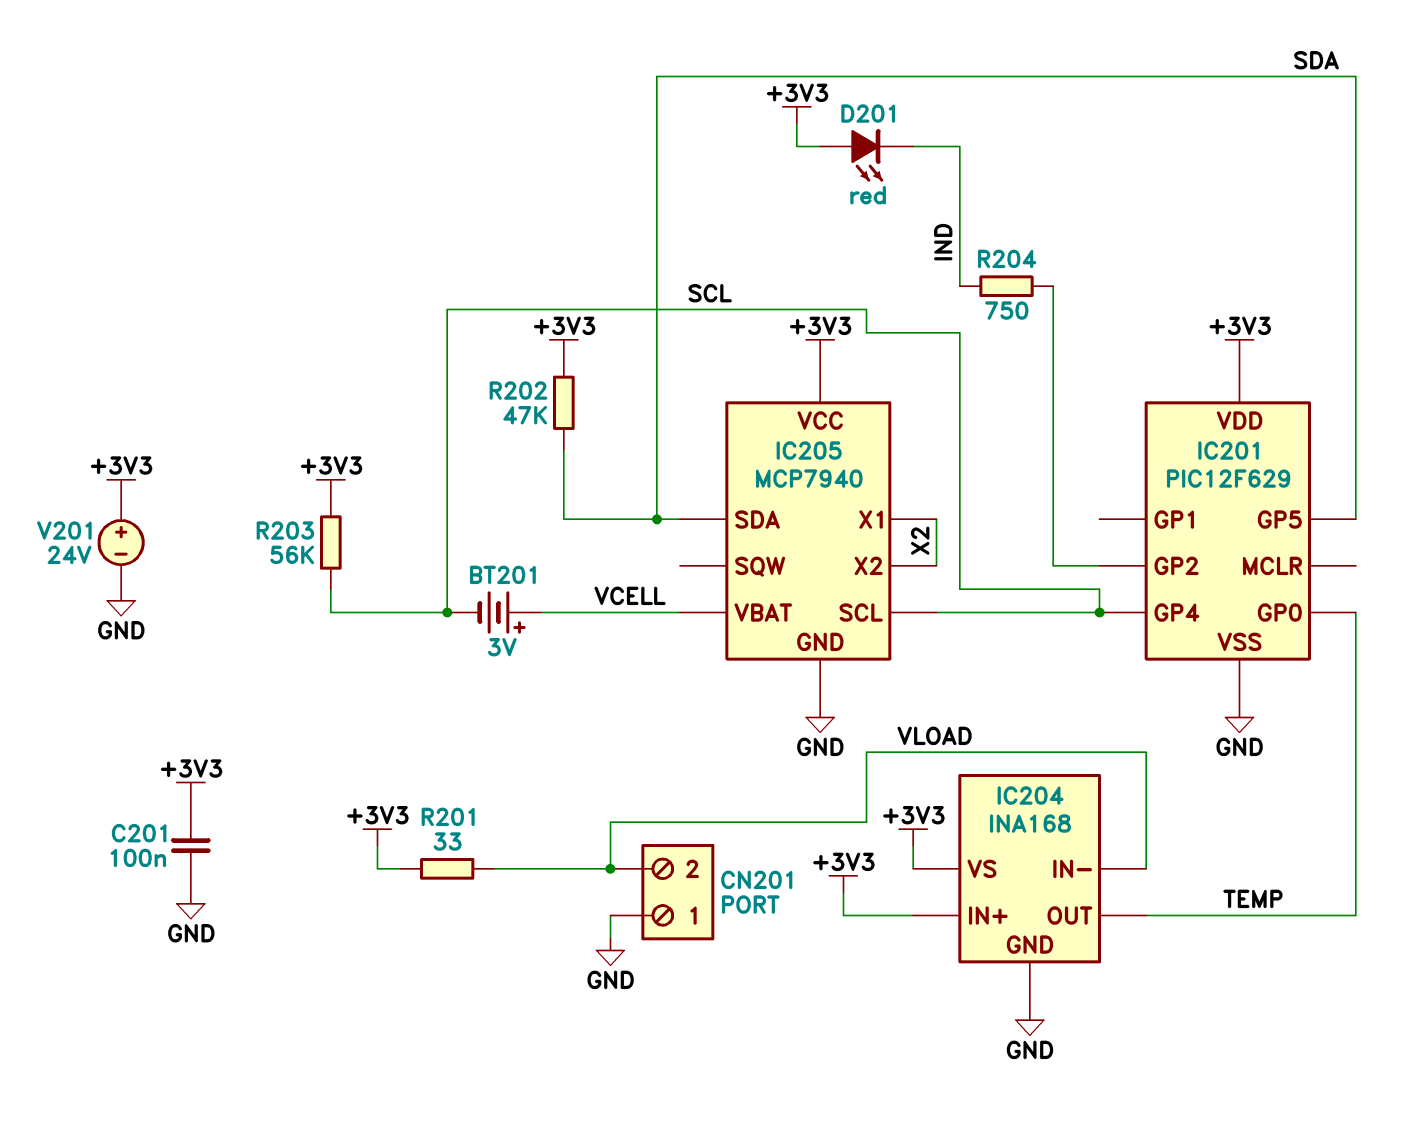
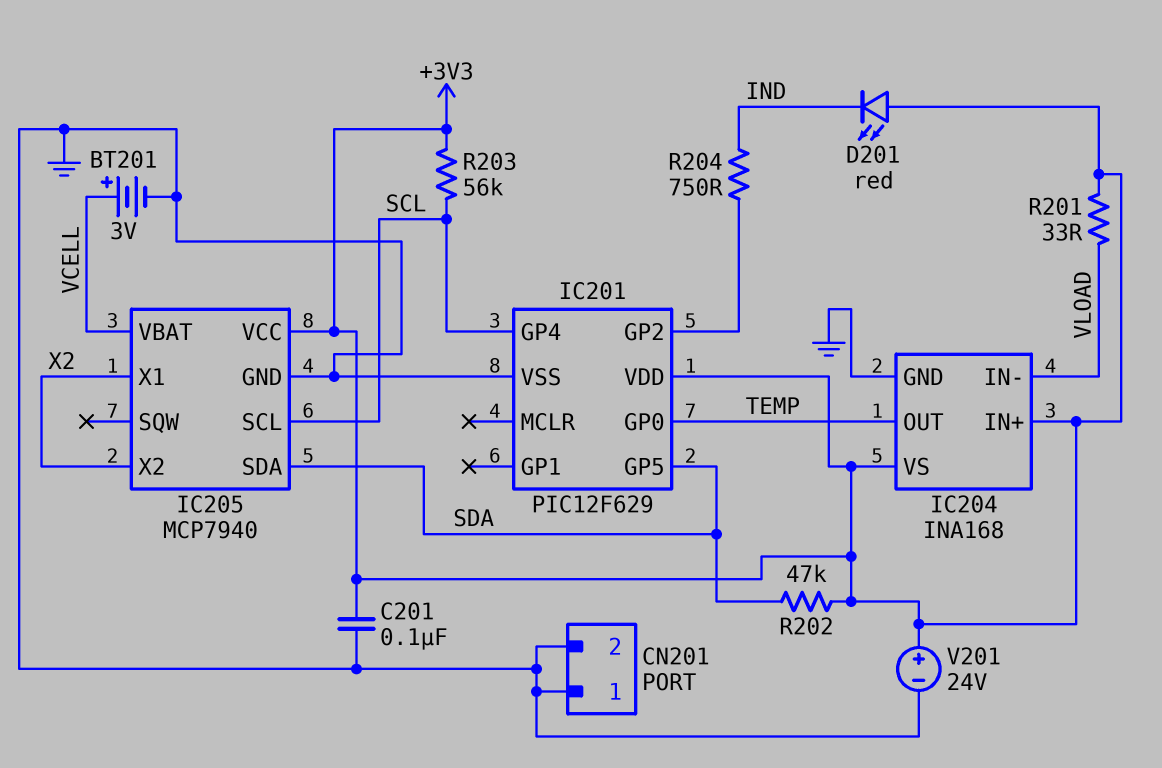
BT201: 3V (plus VCELL, minus SCL) -> 3V (plus VCELL, minus GND)
CN201 pin 2: VLOAD -> GND

